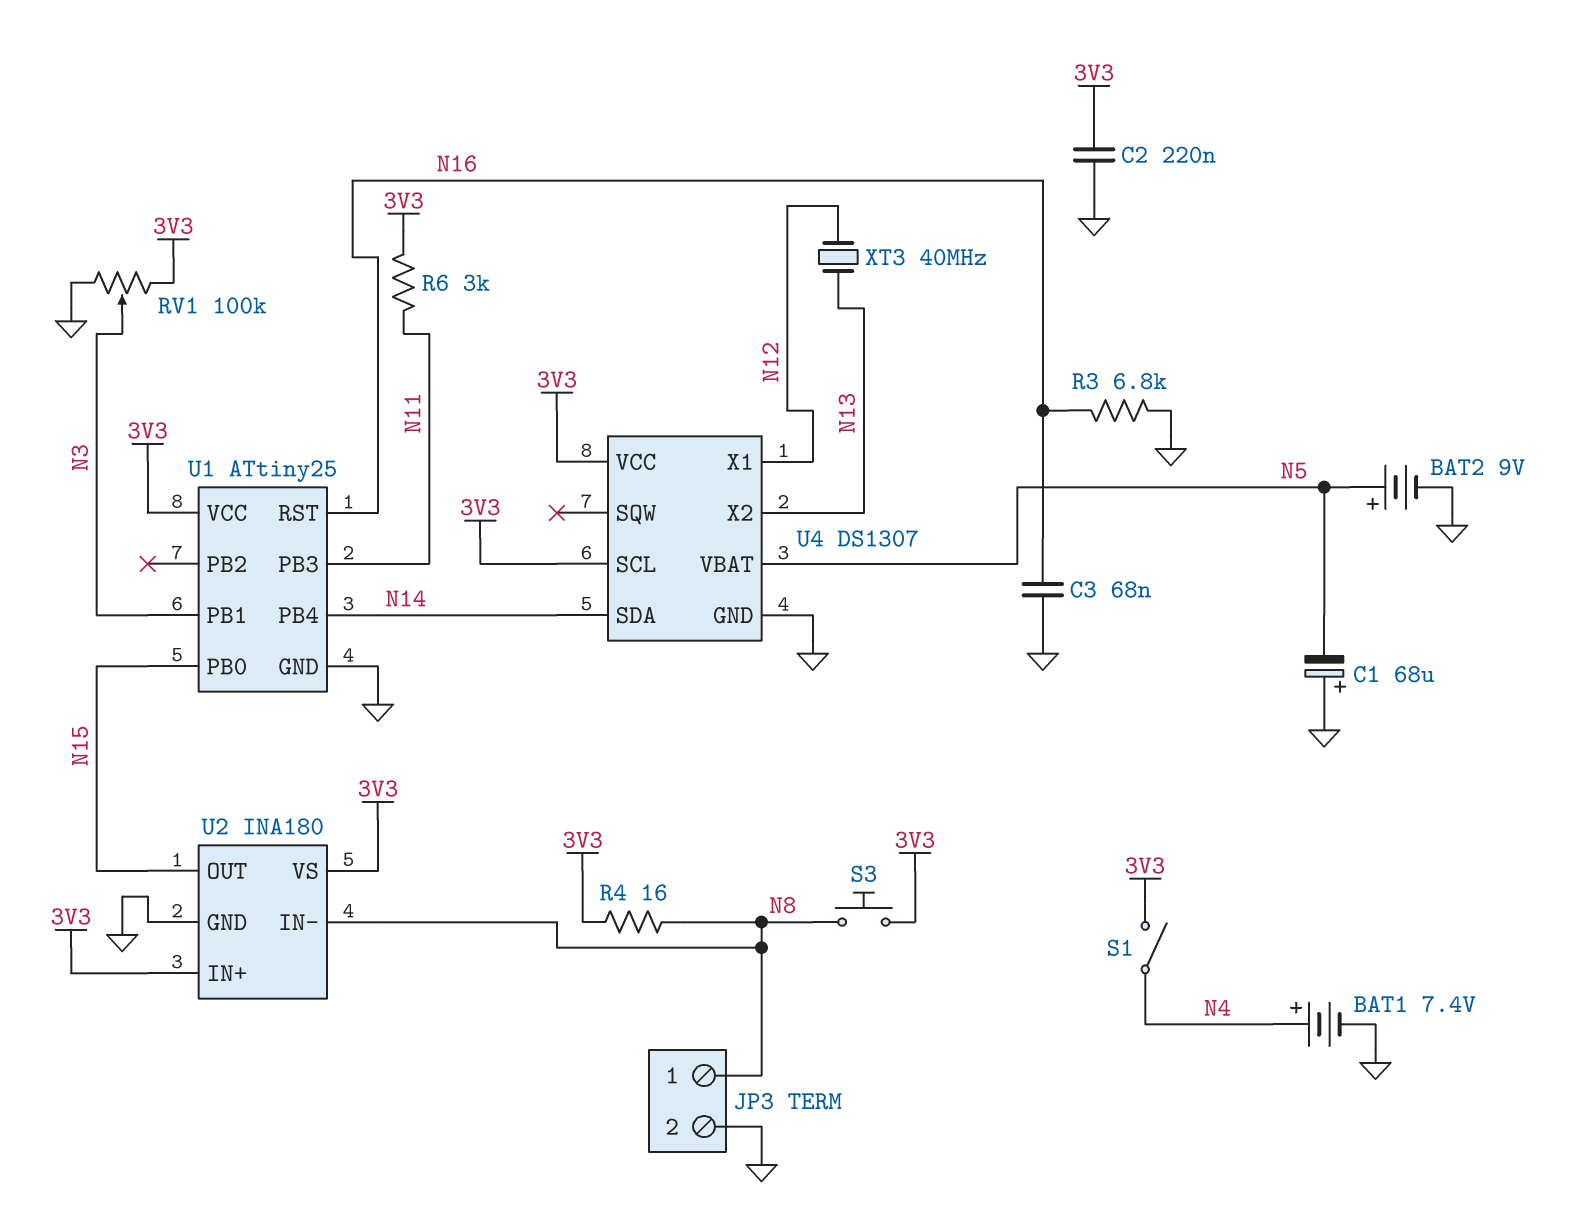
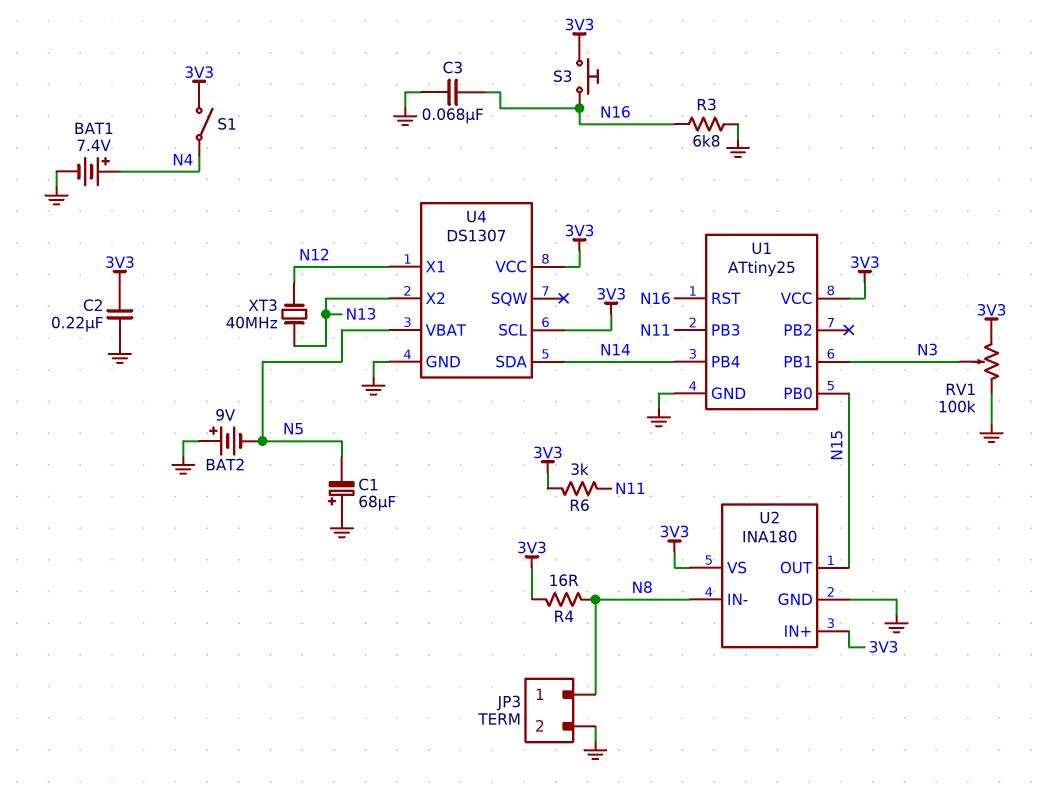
BAT2: 9V (plus N5, minus GND) -> 9V (plus GND, minus N5)
S3: button (3V3, N8) -> button (3V3, N16)

